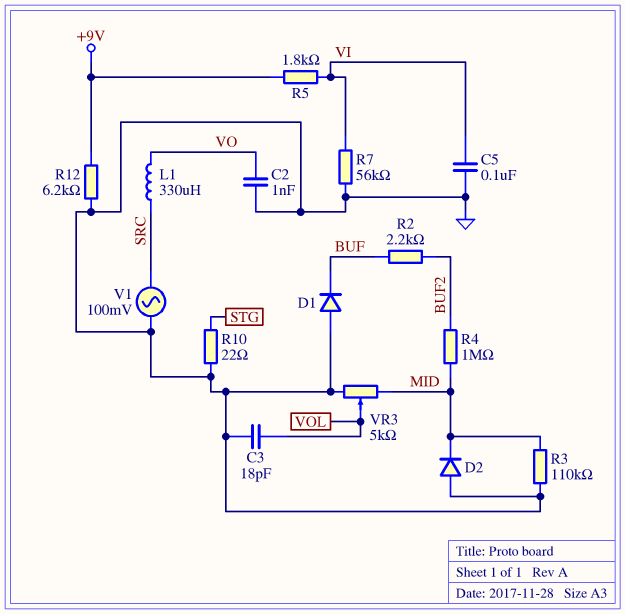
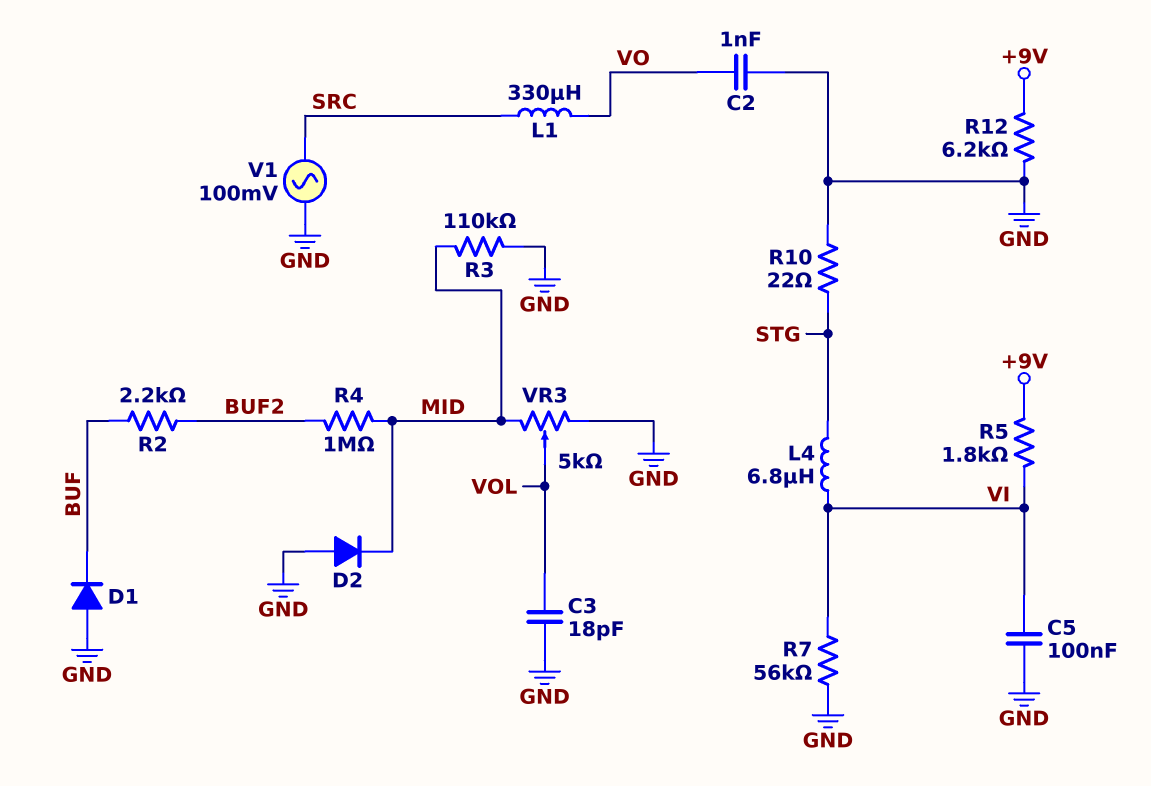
L4: none -> 6.8uH (STG, VI)

